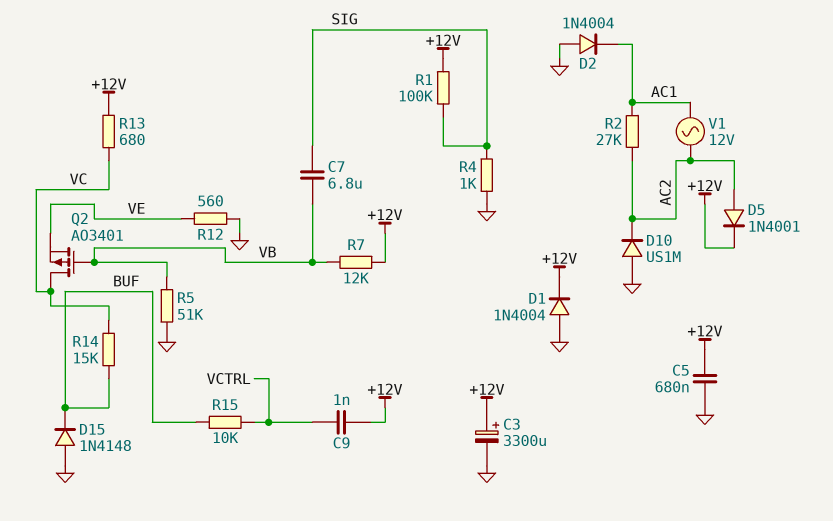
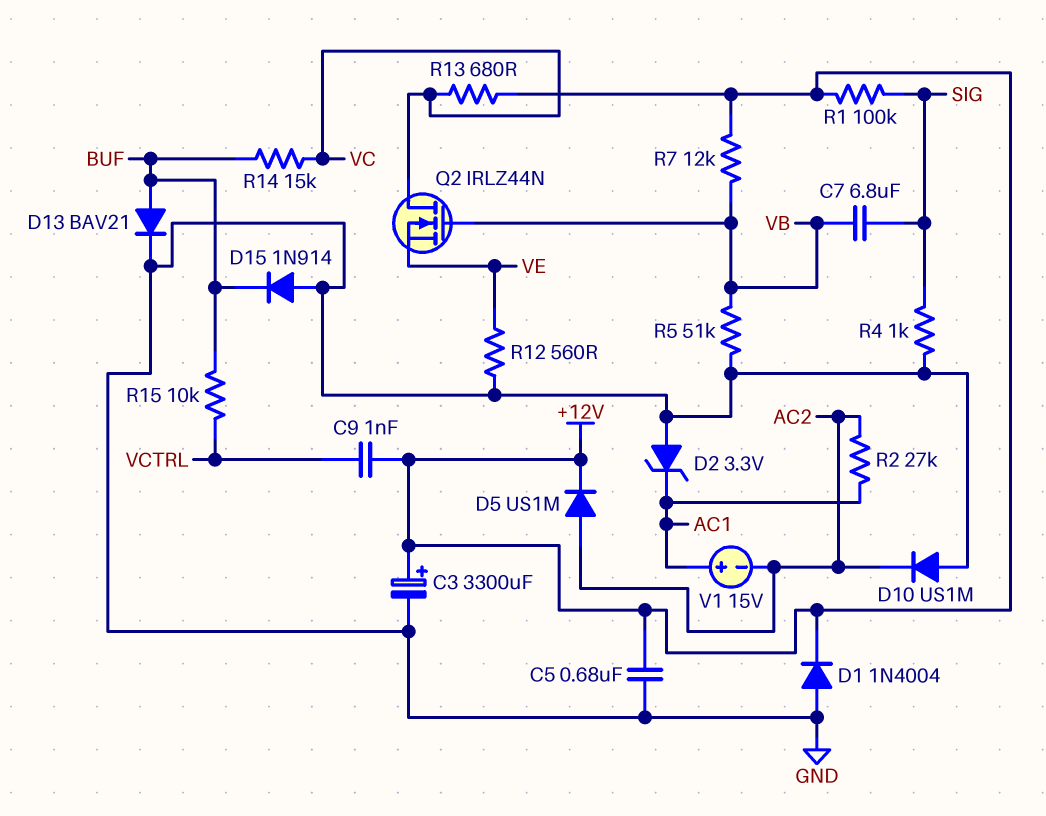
D2: diode 1N4004 (A GND, K AC1) -> zener 3.3V (A GND, K AC1)
D5: diode 1N4001 (A AC2, K +12V) -> diode US1M (A AC2, K +12V)
D13: none -> diode BAV21 (A BUF, K GND)
D15: diode 1N4148 (A GND, K BUF) -> diode 1N914 (A GND, K BUF)
Q2: PMOS AO3401 (G VB, D VC, S VE) -> NMOS IRLZ44N (G VB, D VC, S VE)
V1: AC 12V (AC1, AC2) -> 15V (plus AC1, minus AC2)

